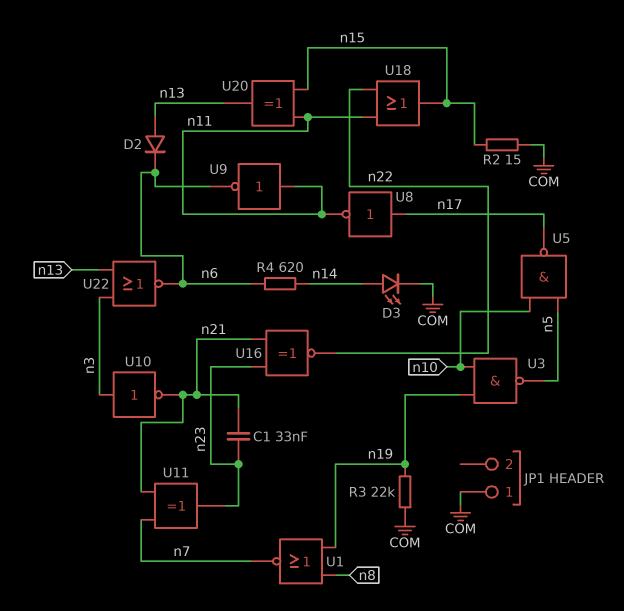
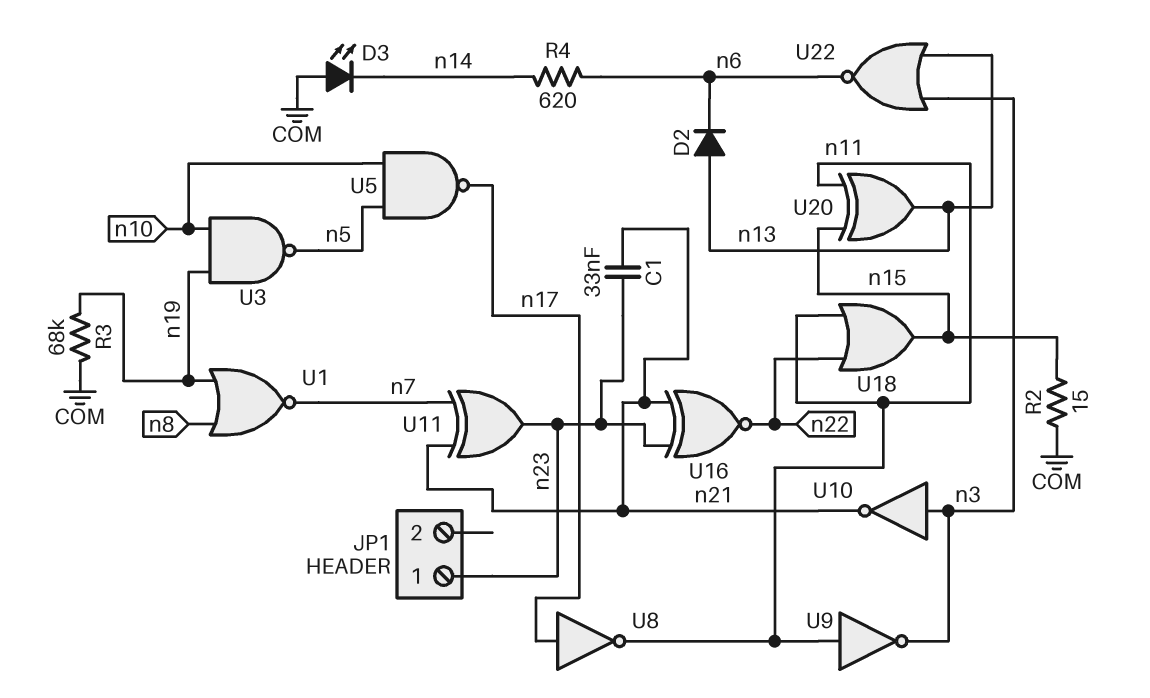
D3: LED (A n14, K COM) -> LED (A COM, K n14)
JP1 pin 1: COM -> n23
R3: 22k (COM, n19) -> 68k (COM, n19)
U9: NOT (in n11, out n6) -> NOT (in n11, out n3)

